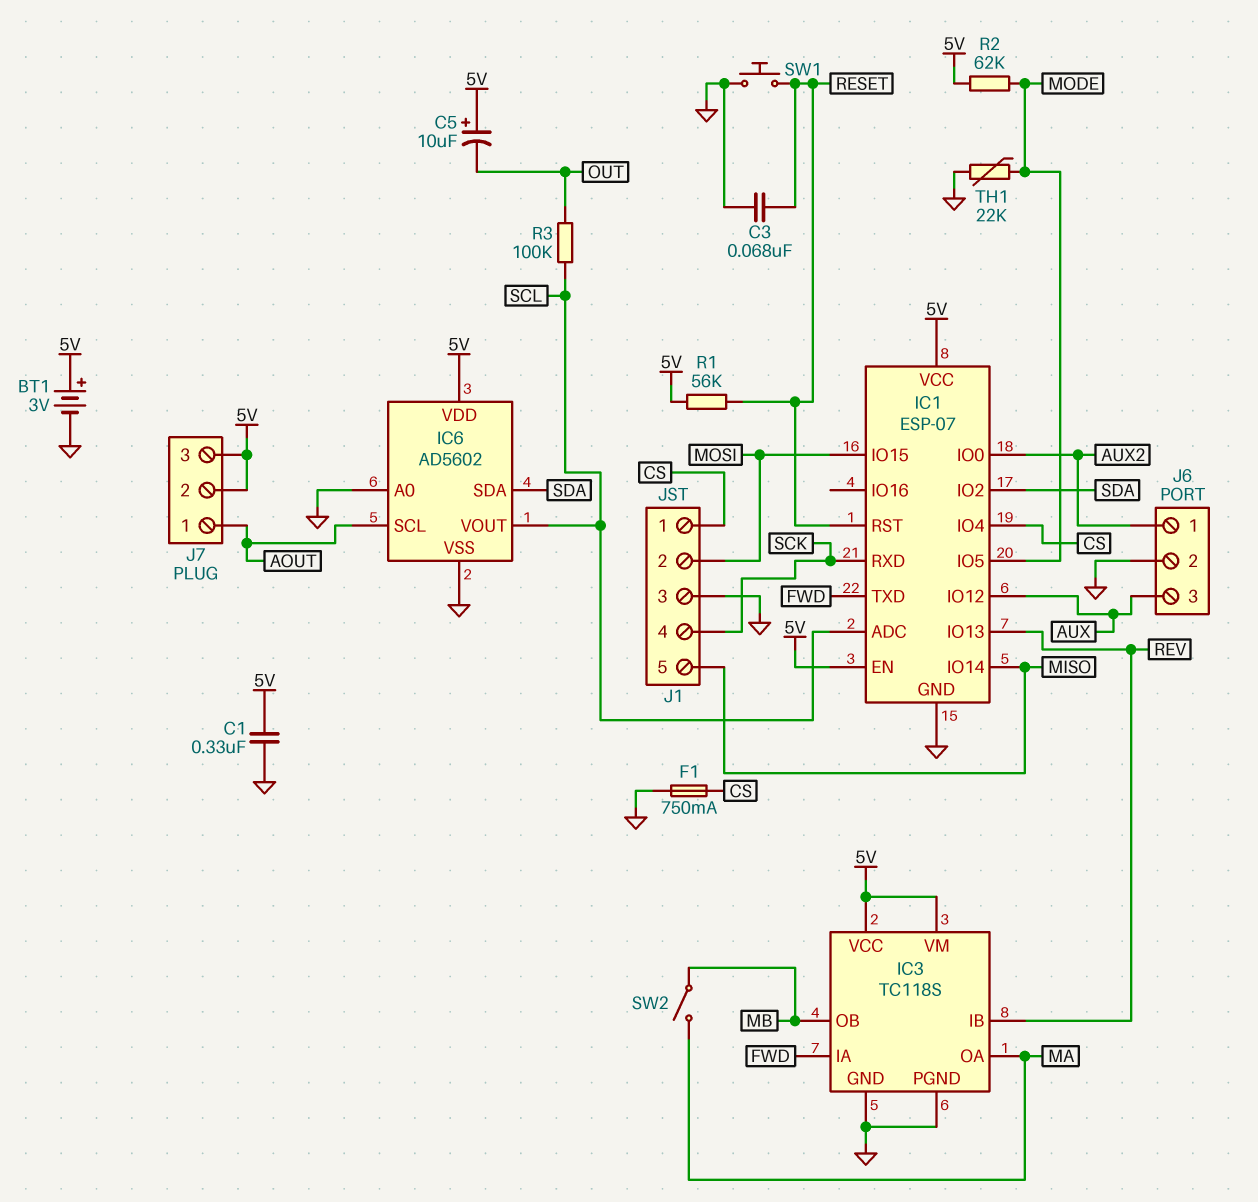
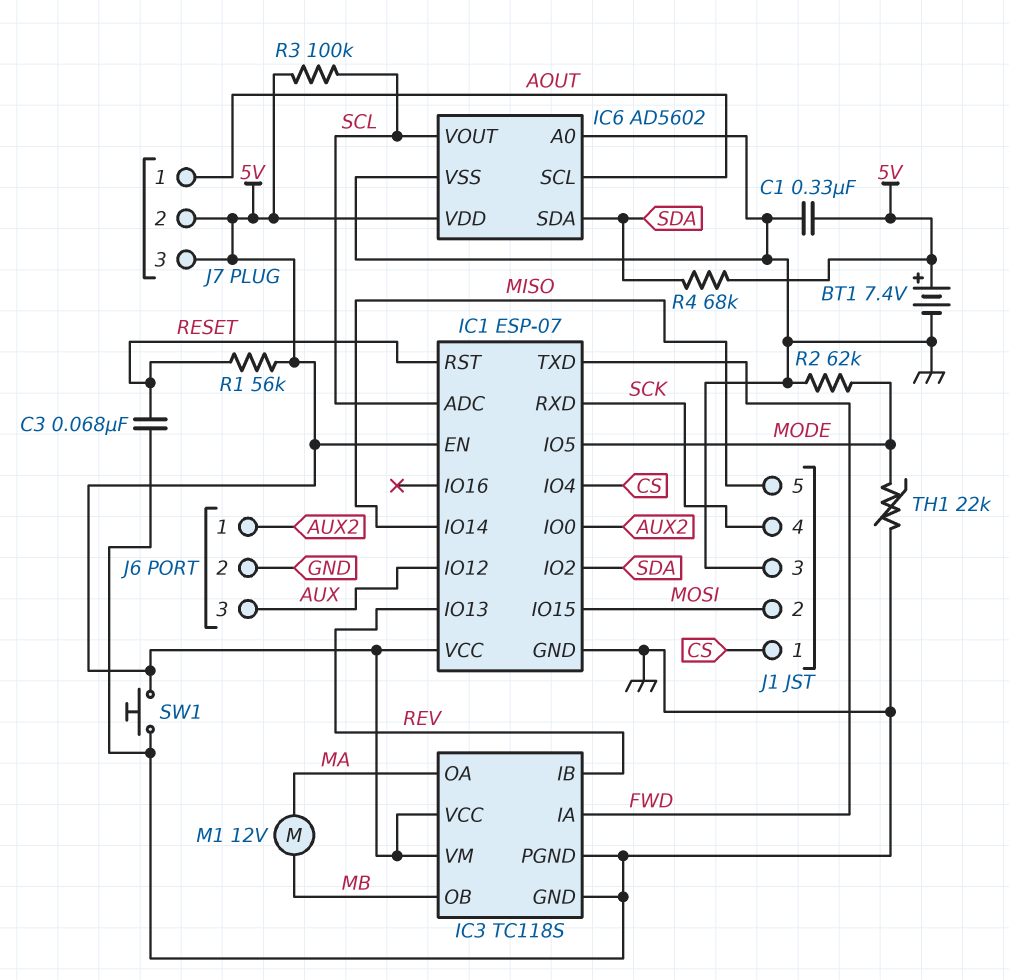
BT1: 3V (plus 5V, minus GND) -> 7.4V (plus 5V, minus GND)
C5: 10uF (plus 5V, minus OUT) -> none
F1: 750mA (CS, GND) -> none
M1: none -> motor 12V (MA, MB)
R2: 62k (5V, MODE) -> 62k (GND, MODE)
R3: 100k (OUT, SCL) -> 100k (5V, SCL)
R4: none -> 68k (5V, SDA)
SW1: button (GND, RESET) -> button (5V, GND)
SW2: switch (MA, MB) -> none

